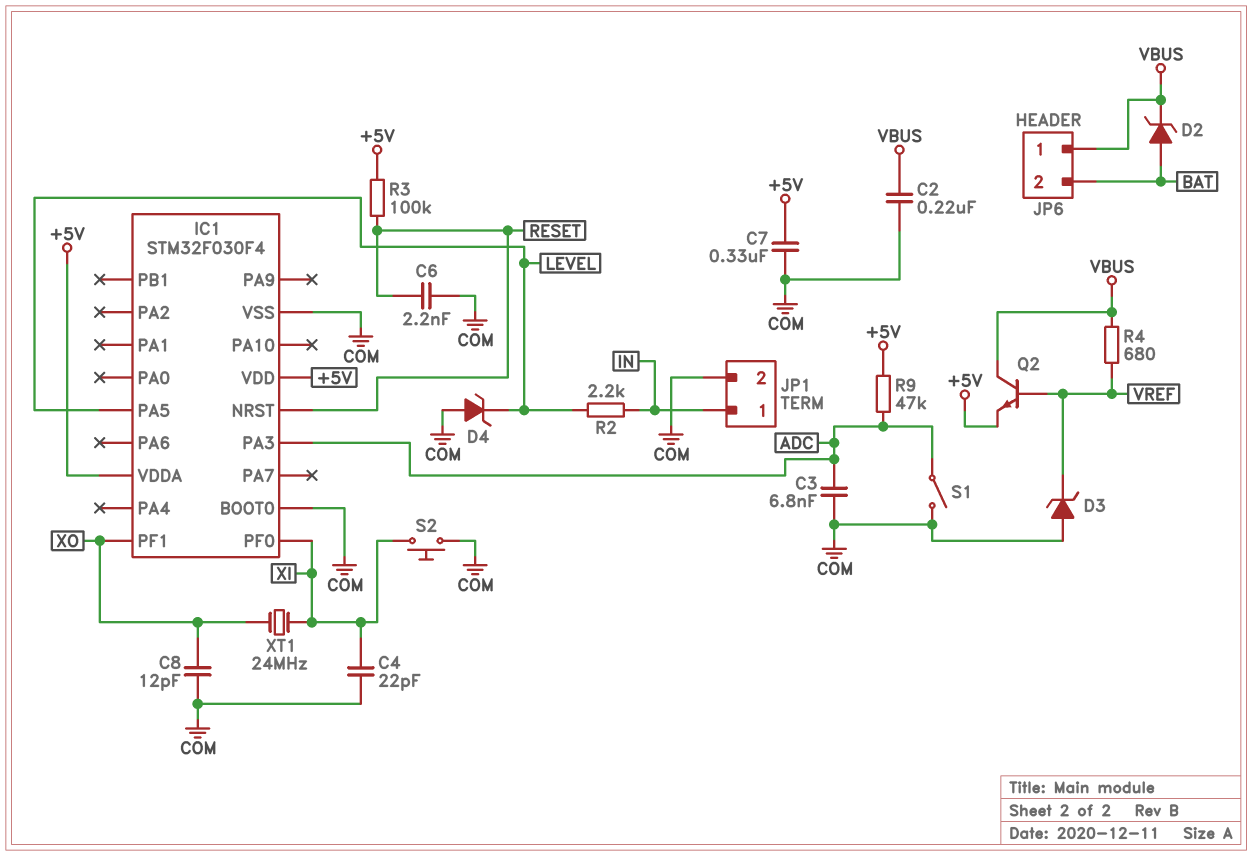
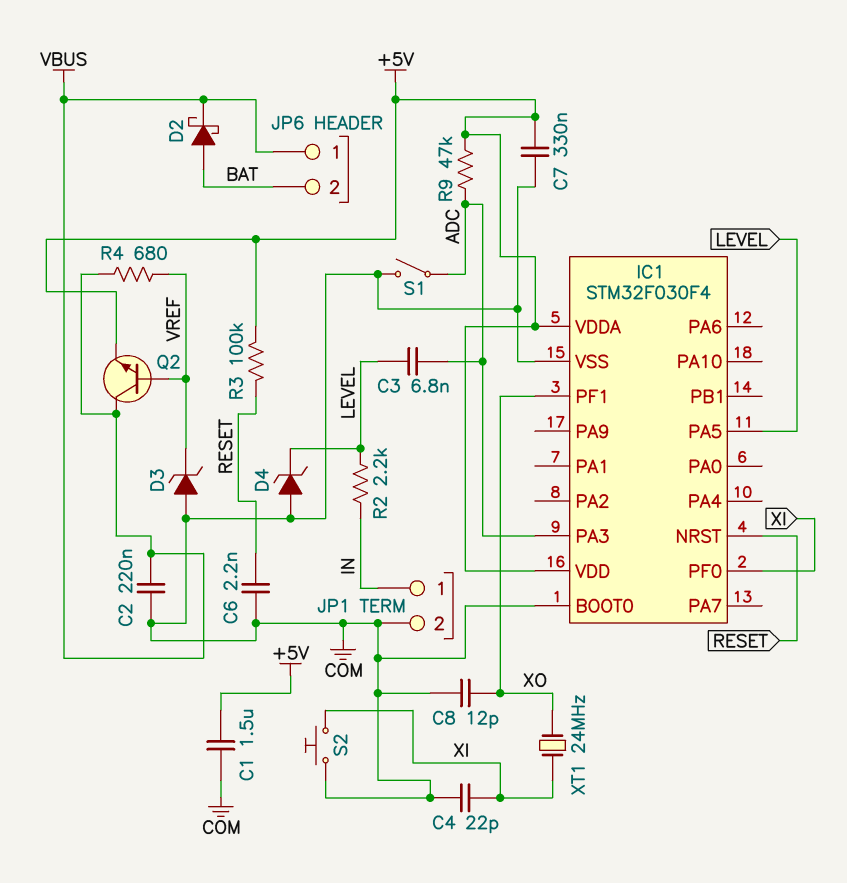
C1: none -> 1.5uF (+5V, COM)
C3: 6.8nF (ADC, COM) -> 6.8nF (ADC, LEVEL)
D2: zener (A BAT, K VBUS) -> schottky (A BAT, K VBUS)

